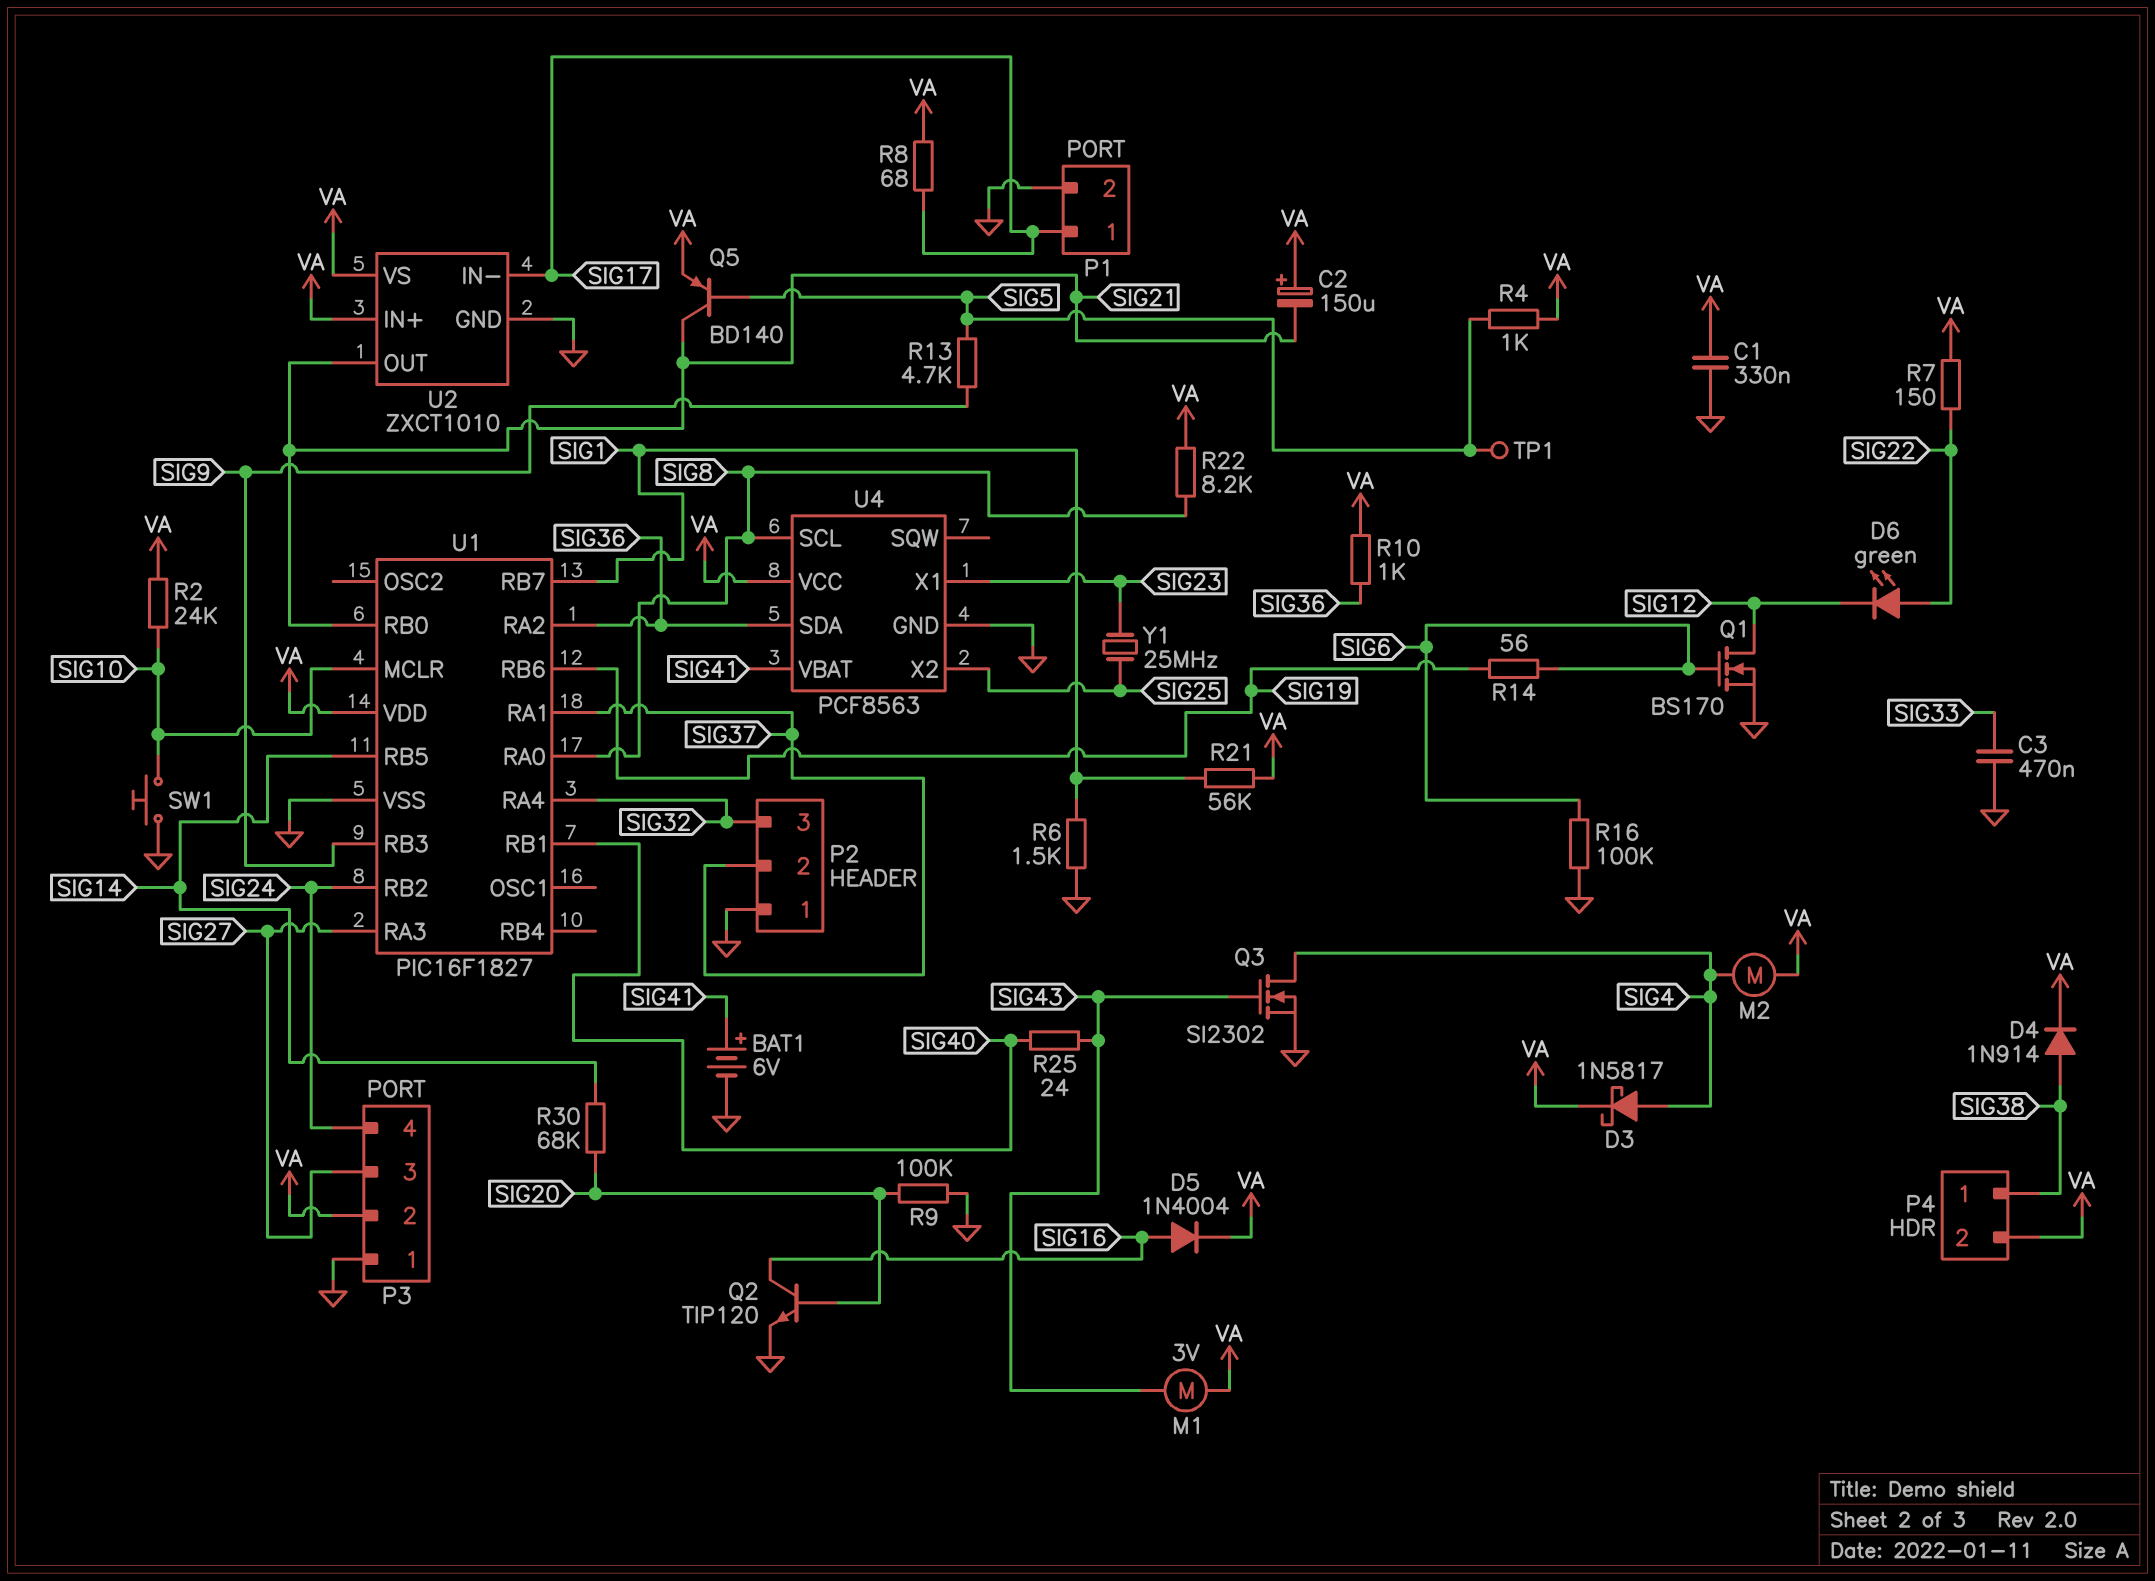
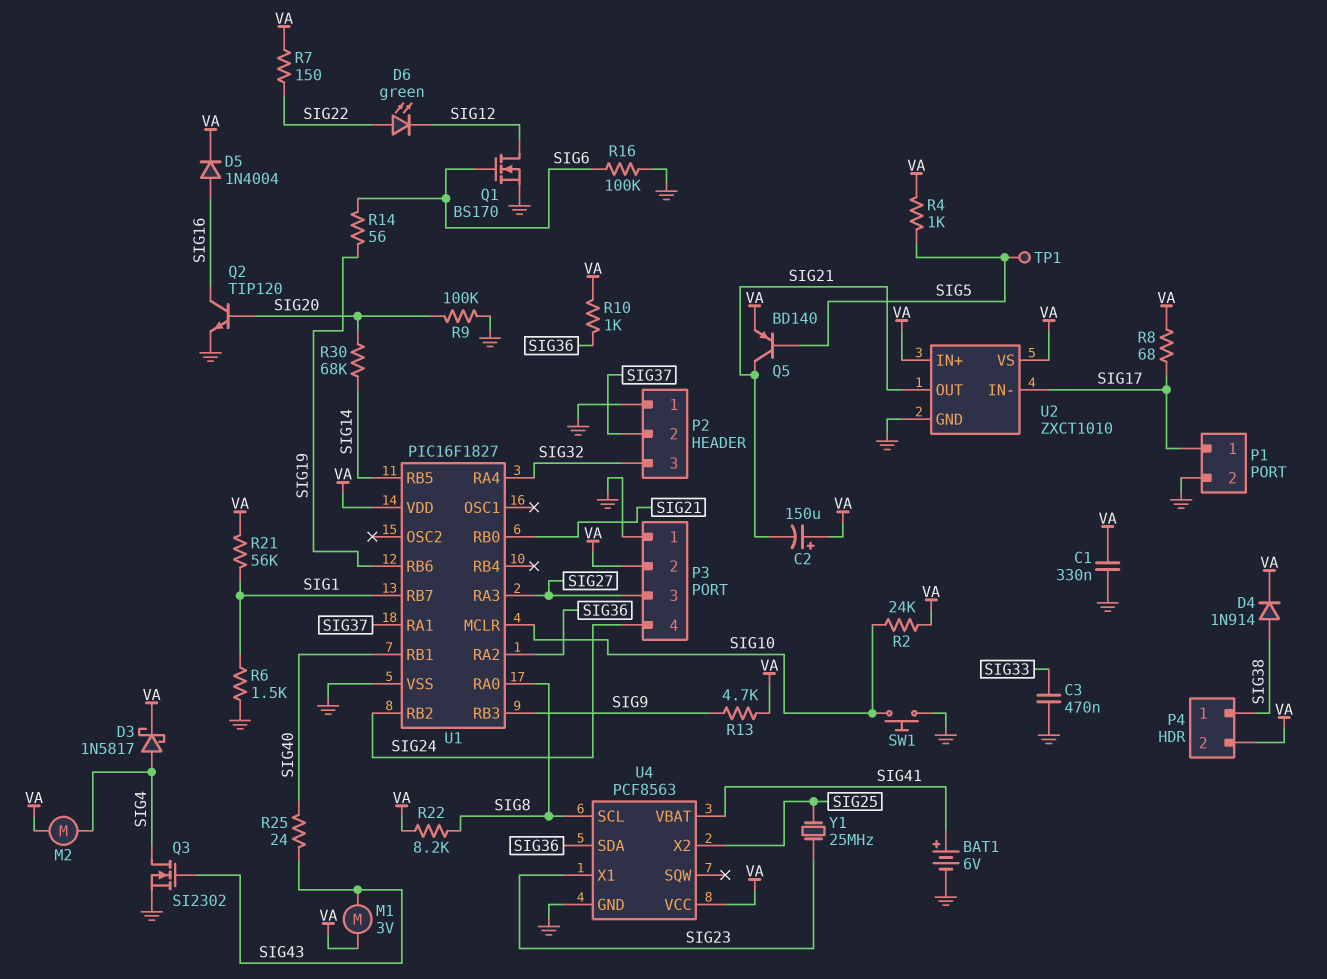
R13: 4.7k (SIG5, SIG9) -> 4.7k (SIG9, VA)

